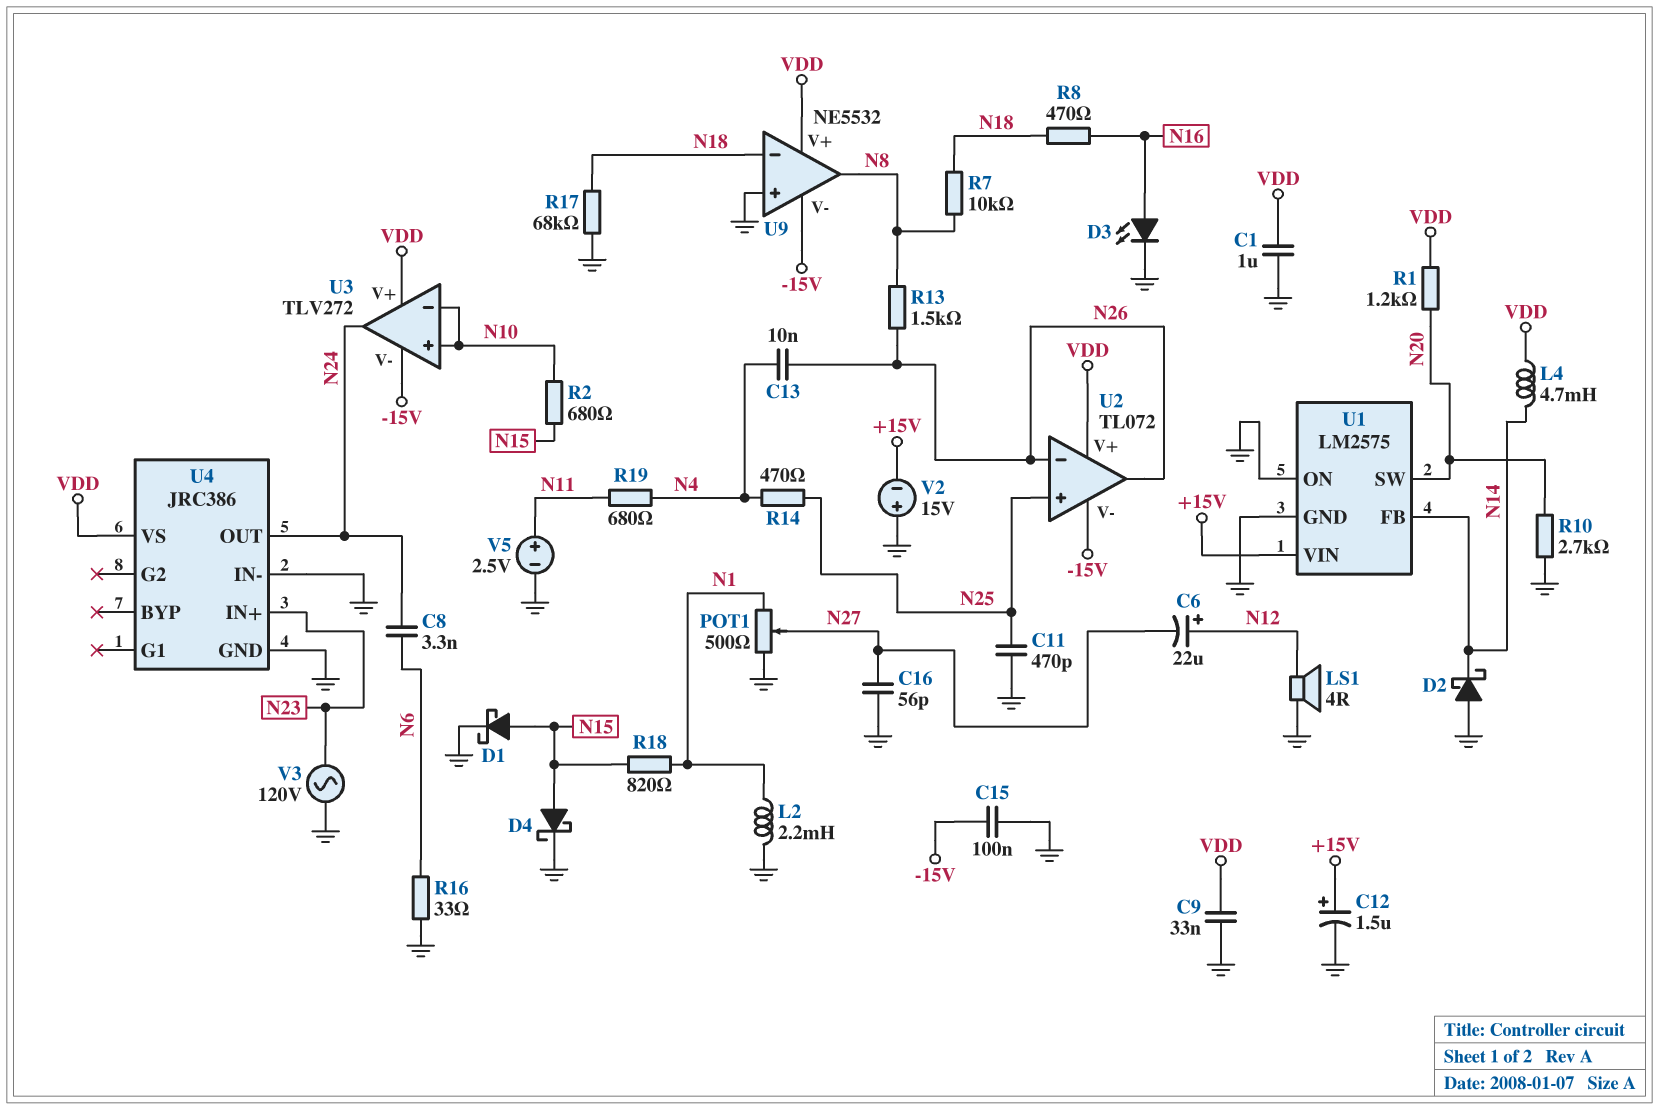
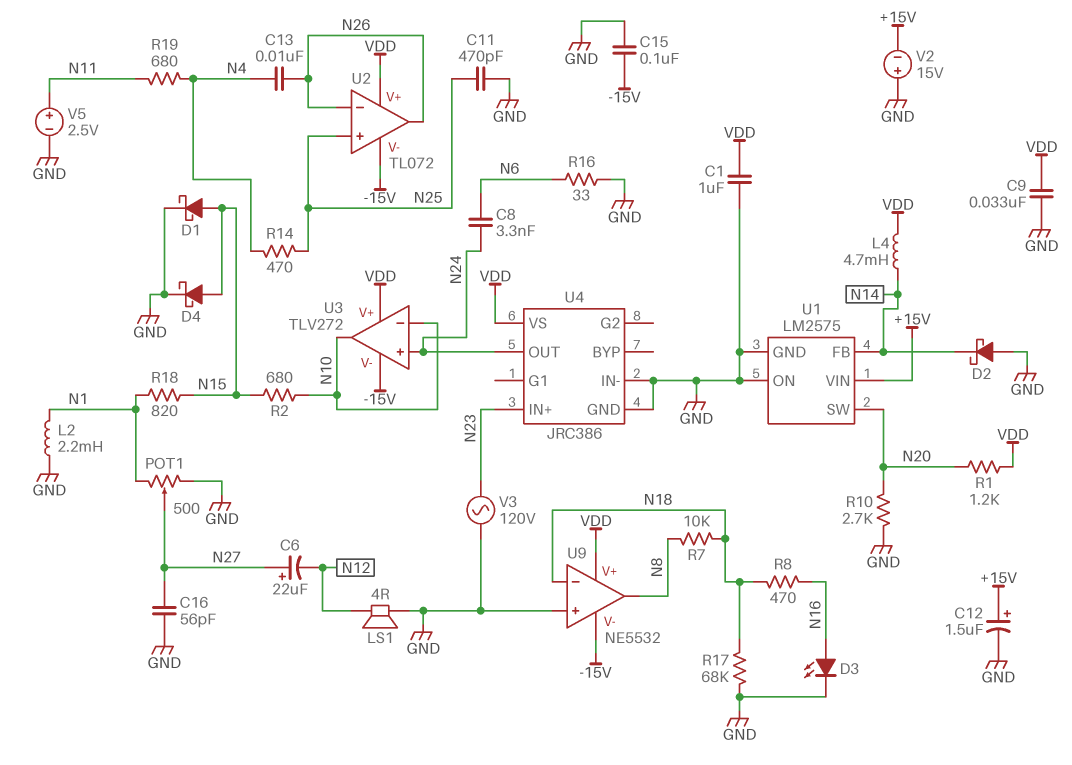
C6: 22uF (plus N12, minus N27) -> 22uF (plus N27, minus N12)
R13: 1.5k (N8, N26) -> none
U3 pin in+: N10 -> N24
U3 pin out: N24 -> N10

